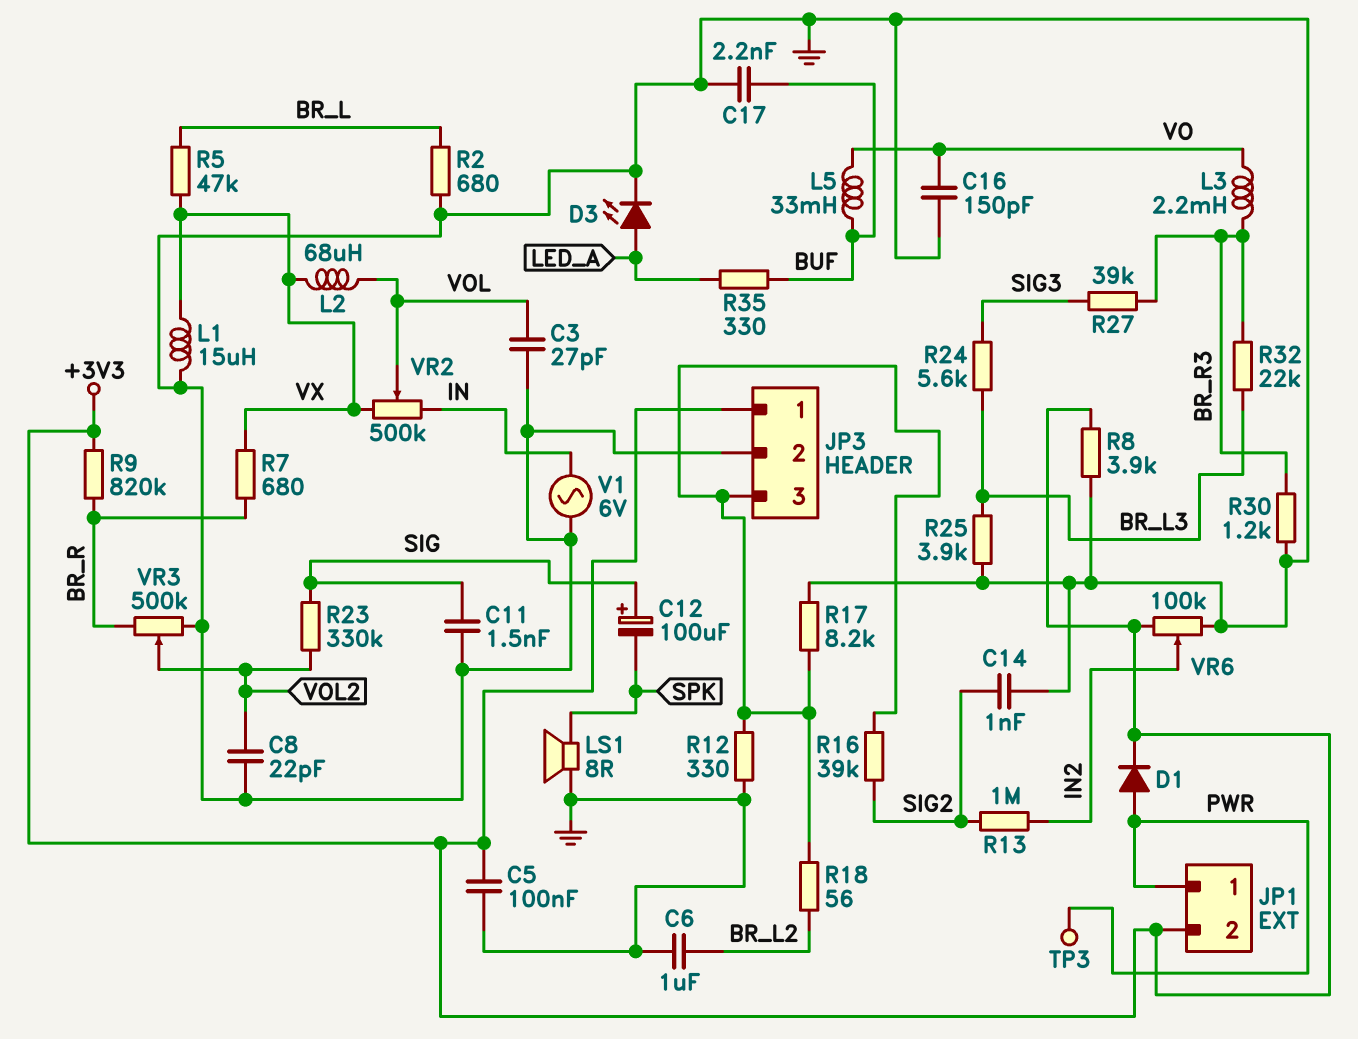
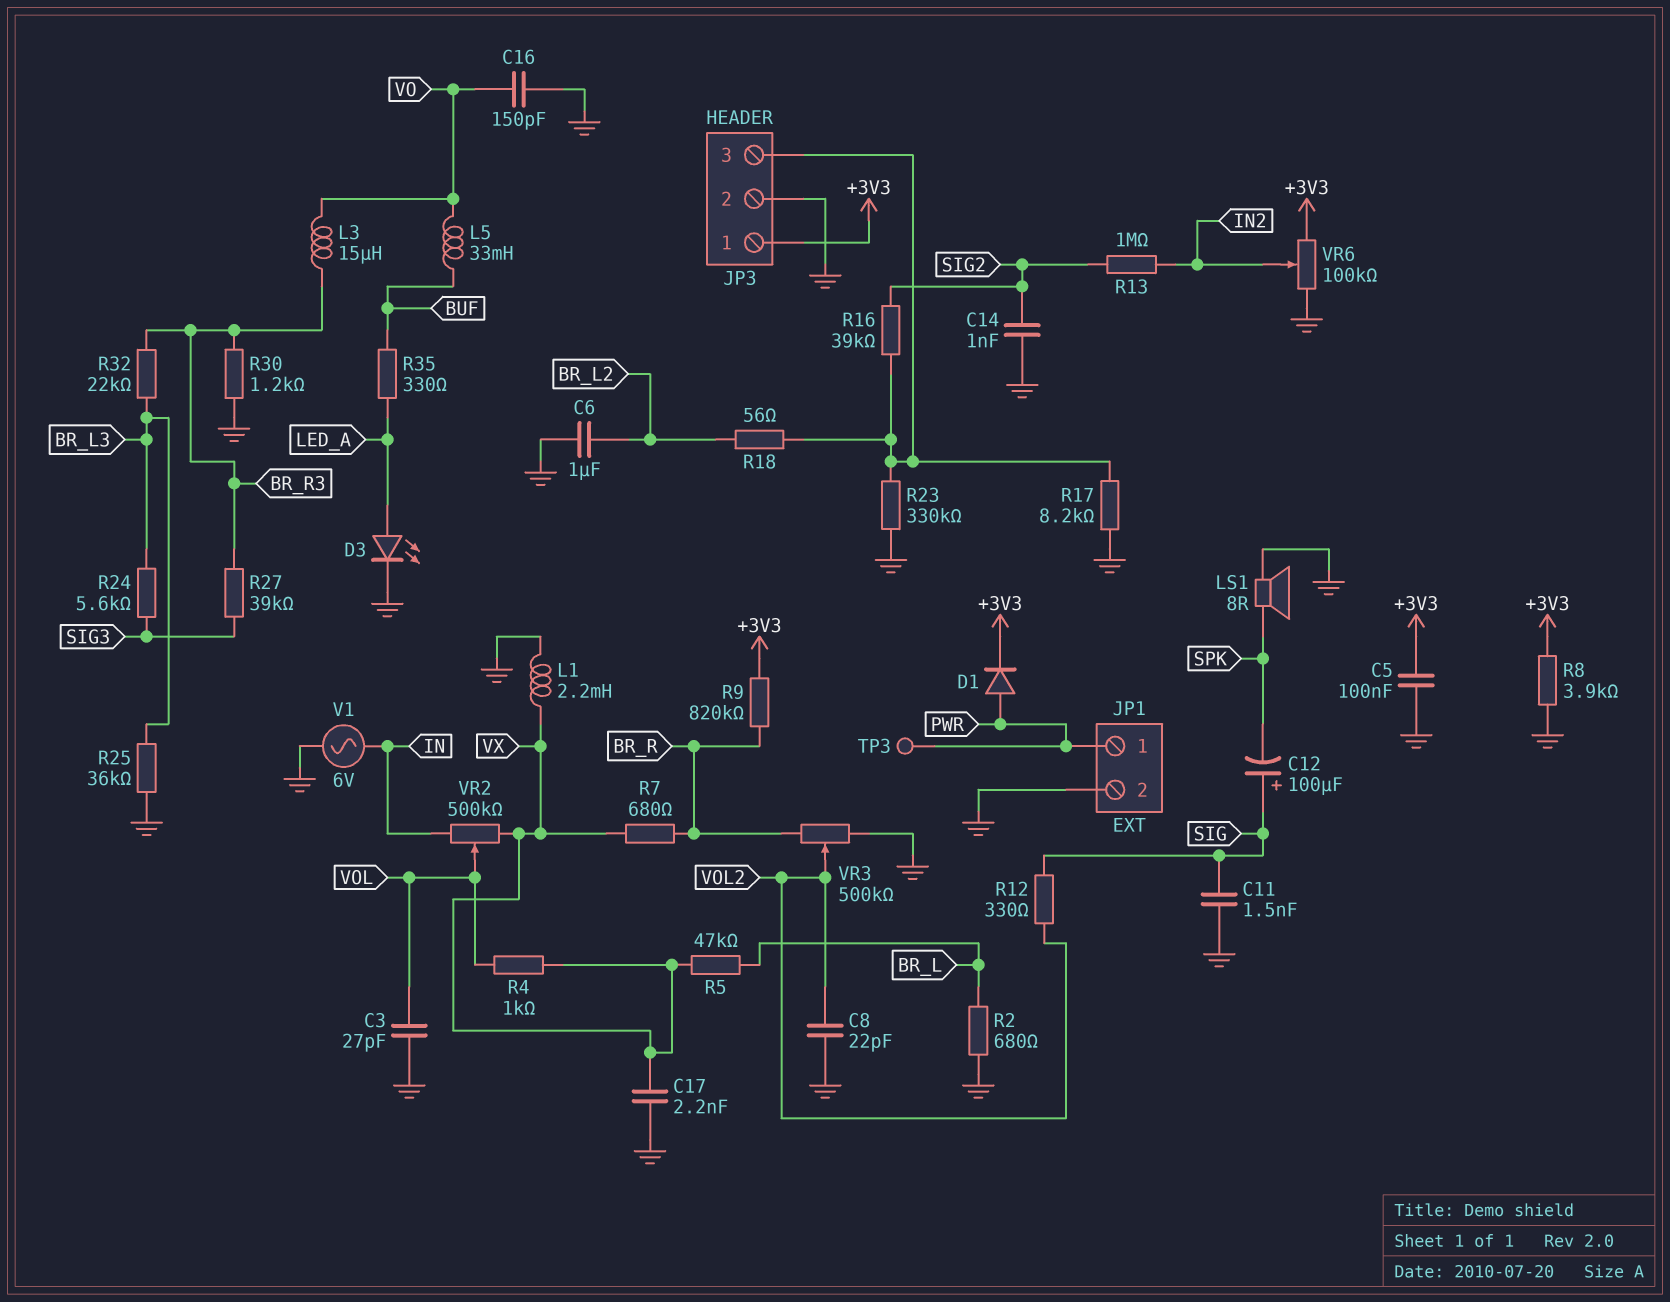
C17: 2.2nF (BUF, GND) -> 2.2nF (GND, VX)
JP1 pin 2: +3V3 -> GND
L1: 15uH (GND, VX) -> 2.2mH (GND, VX)
L2: 68uH (VOL, VX) -> none
L3: 2.2mH (BR_R3, VO) -> 15uH (BR_R3, VO)
R4: none -> 1k (VOL, VX)
R12: 330 (GND, JP3/3) -> 330 (SIG, VOL2)
R23: 330k (SIG, VOL2) -> 330k (GND, JP3/3)
R25: 3.9k (BR_L3, GND) -> 36k (BR_L3, GND)

